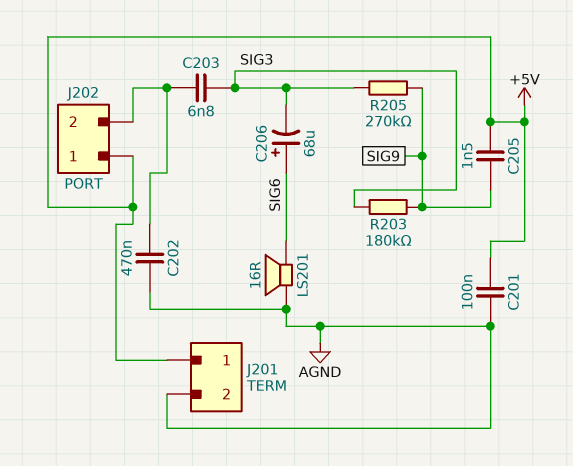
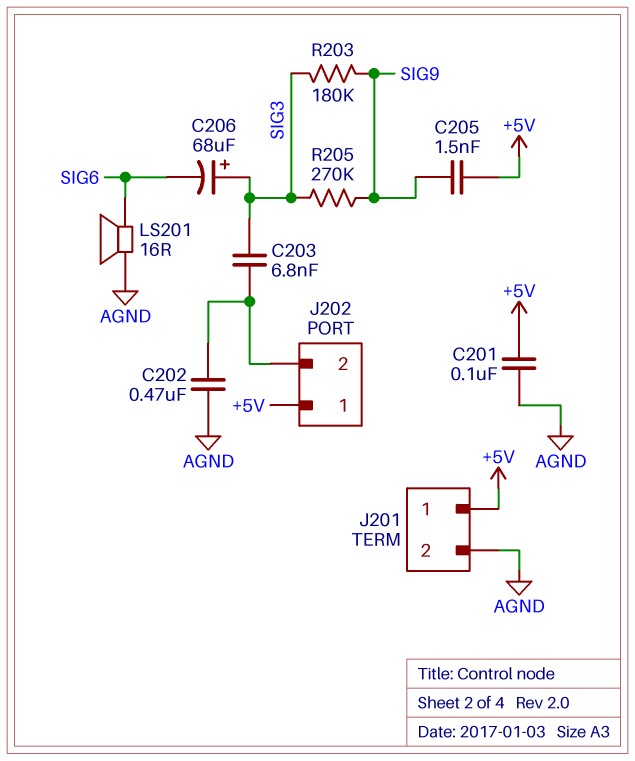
C206: 68uF (plus SIG6, minus SIG3) -> 68uF (plus SIG3, minus SIG6)

